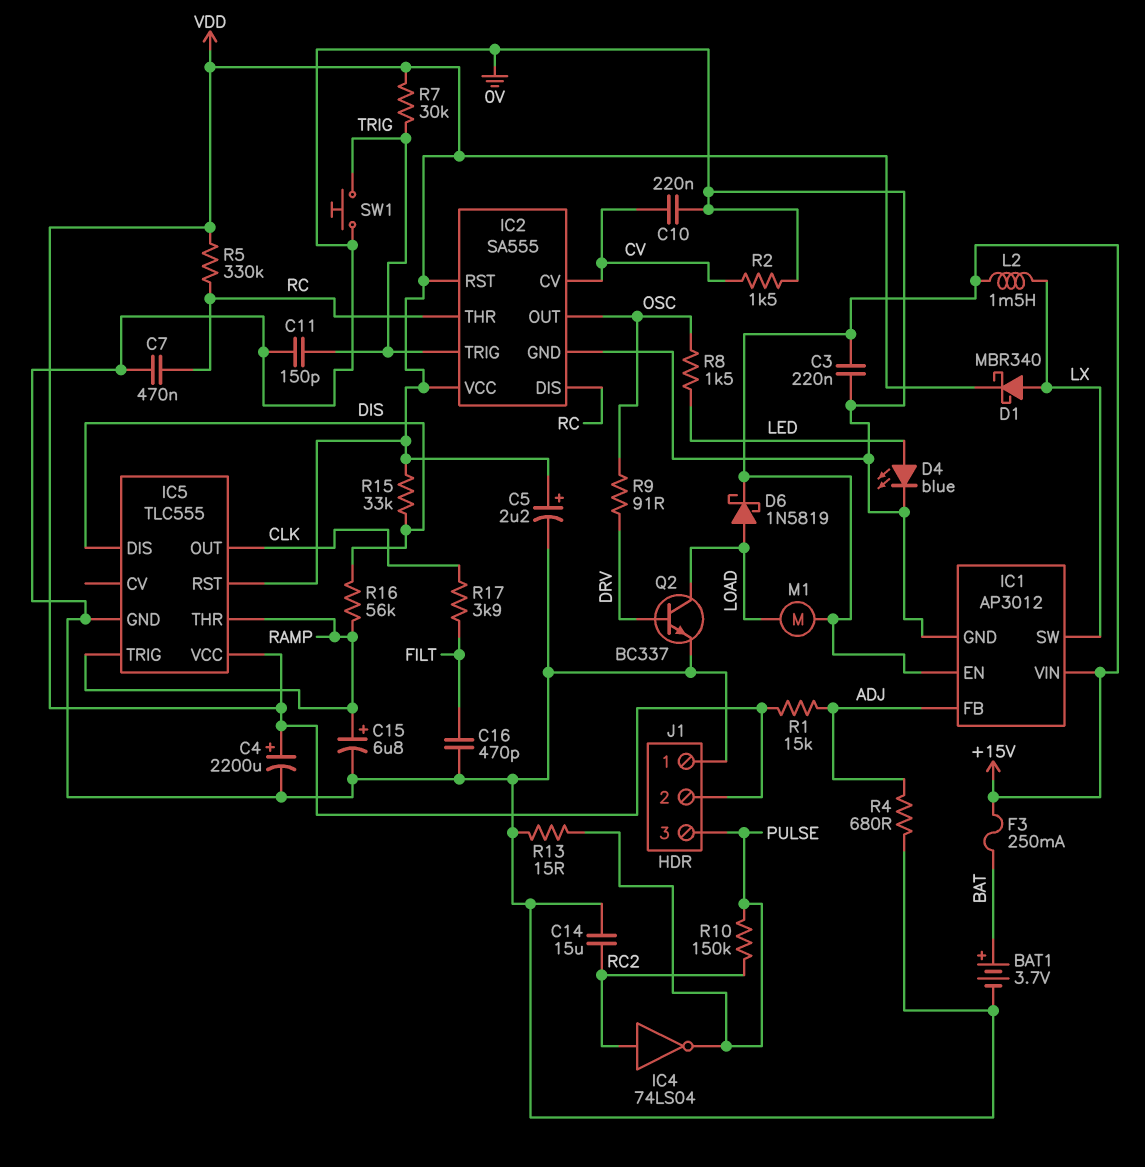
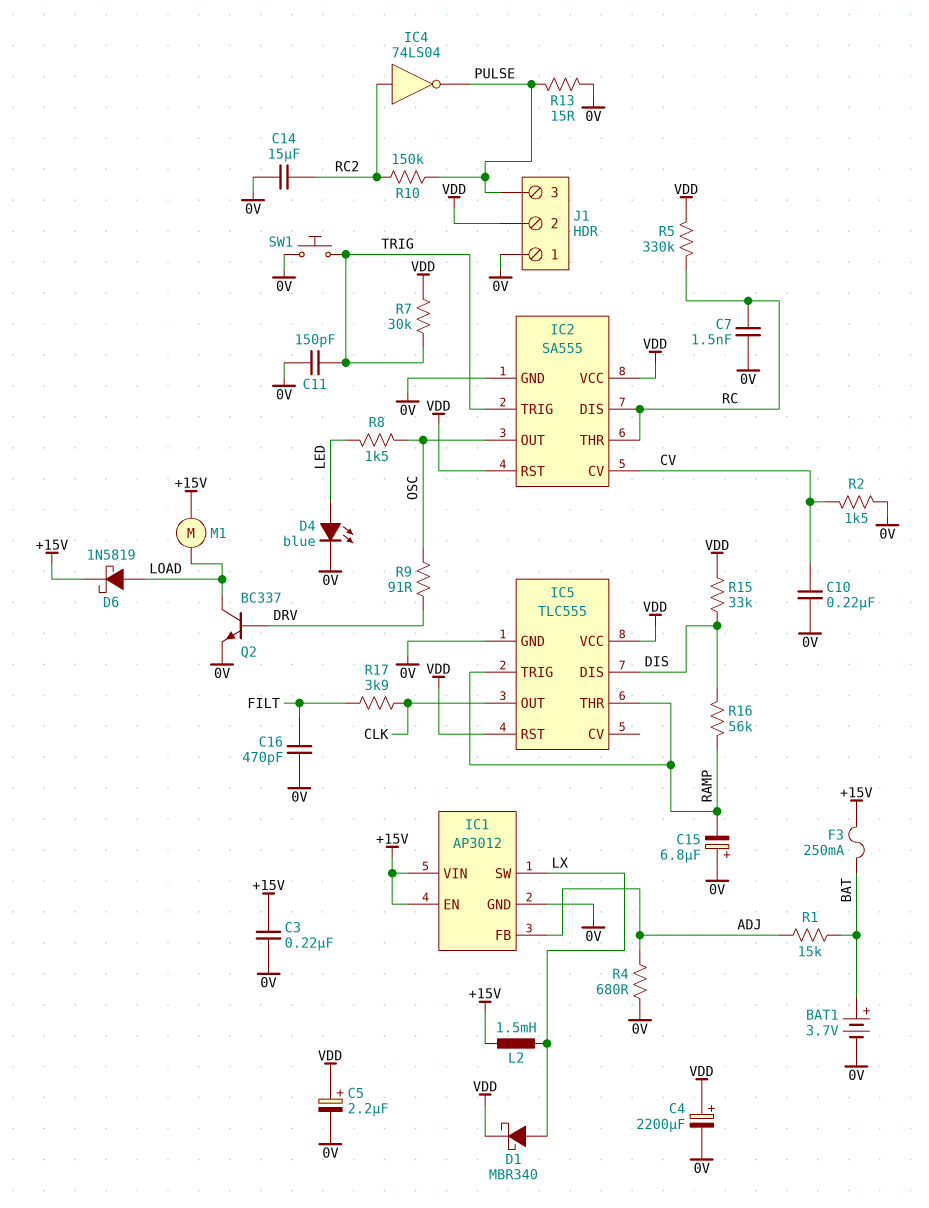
C7: 470nF (0V, RC) -> 1.5nF (0V, RC)
C15: 6.8uF (plus RAMP, minus 0V) -> 6.8uF (plus 0V, minus RAMP)
R1: 15k (ADJ, VDD) -> 15k (ADJ, BAT)

